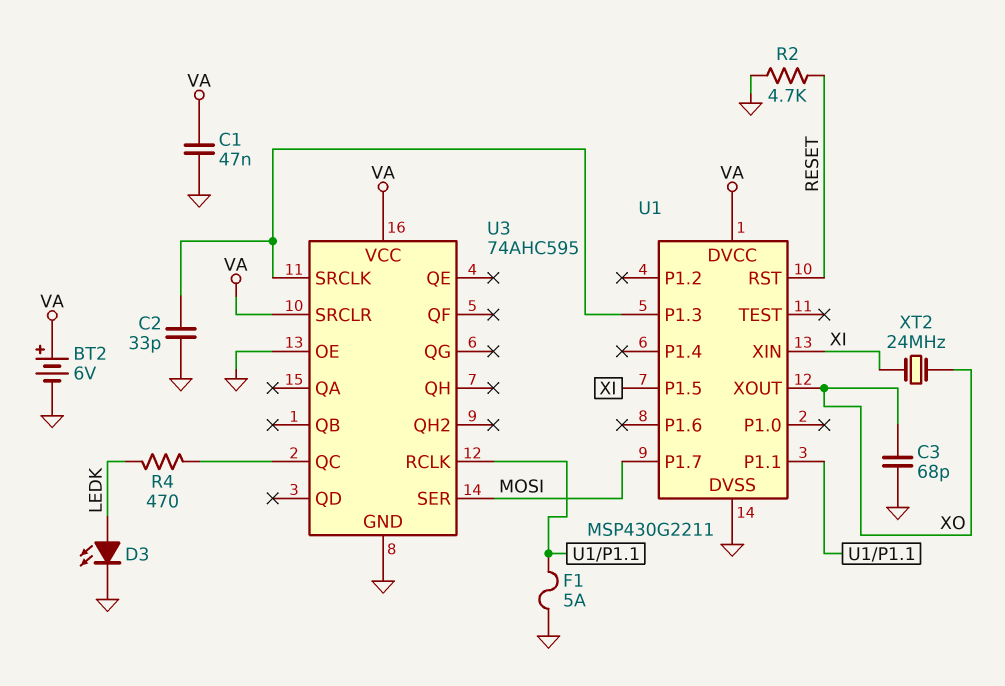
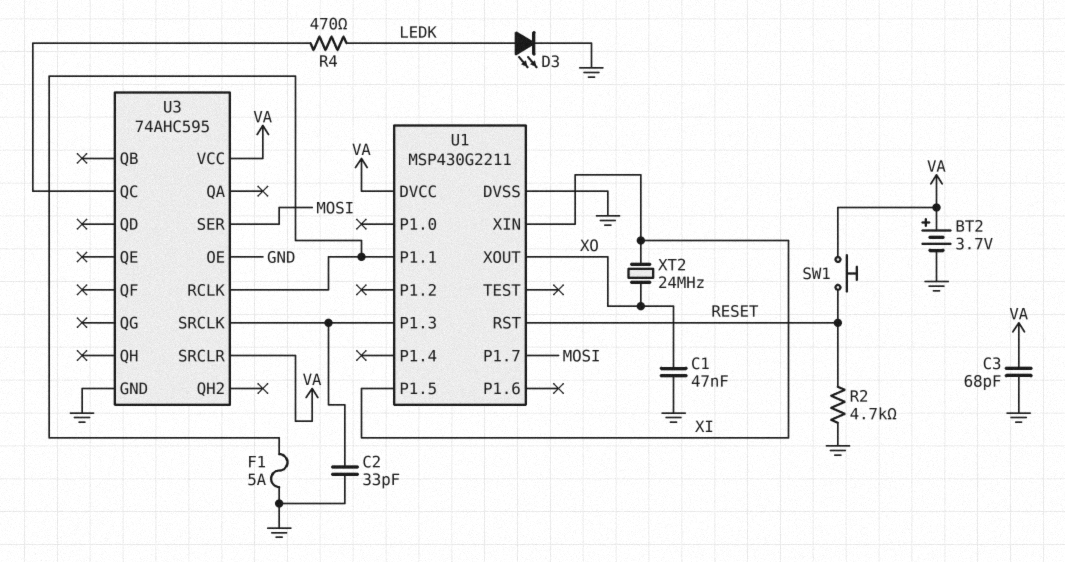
BT2: 6V (plus VA, minus GND) -> 3.7V (plus VA, minus GND)
C1: 47nF (GND, VA) -> 47nF (GND, XO)
C3: 68pF (GND, XO) -> 68pF (GND, VA)
SW1: none -> button (RESET, VA)

